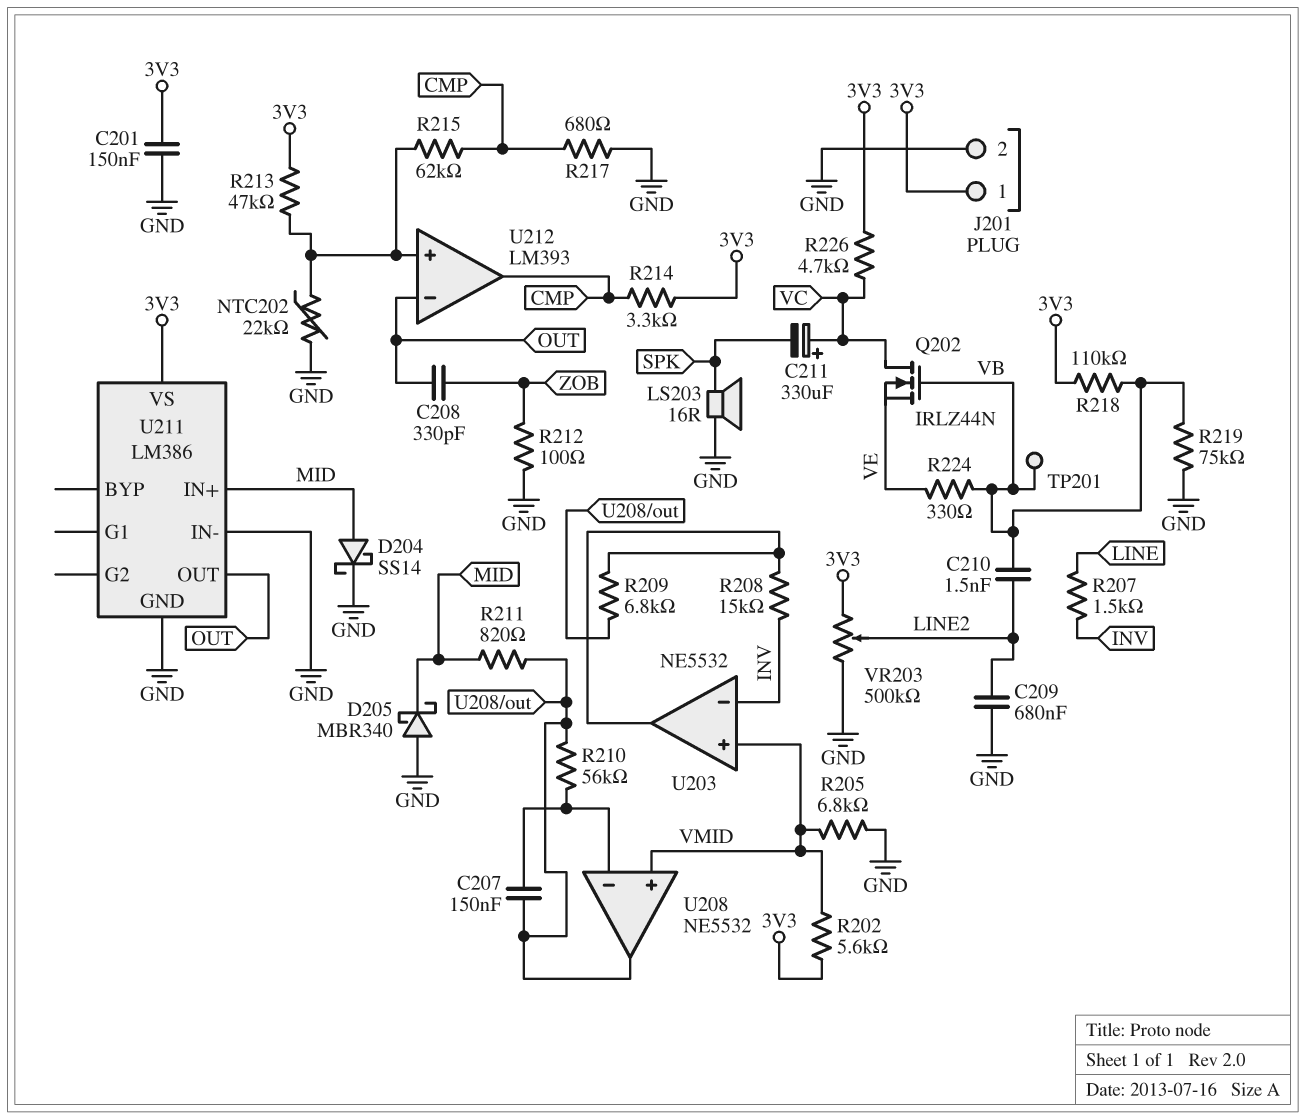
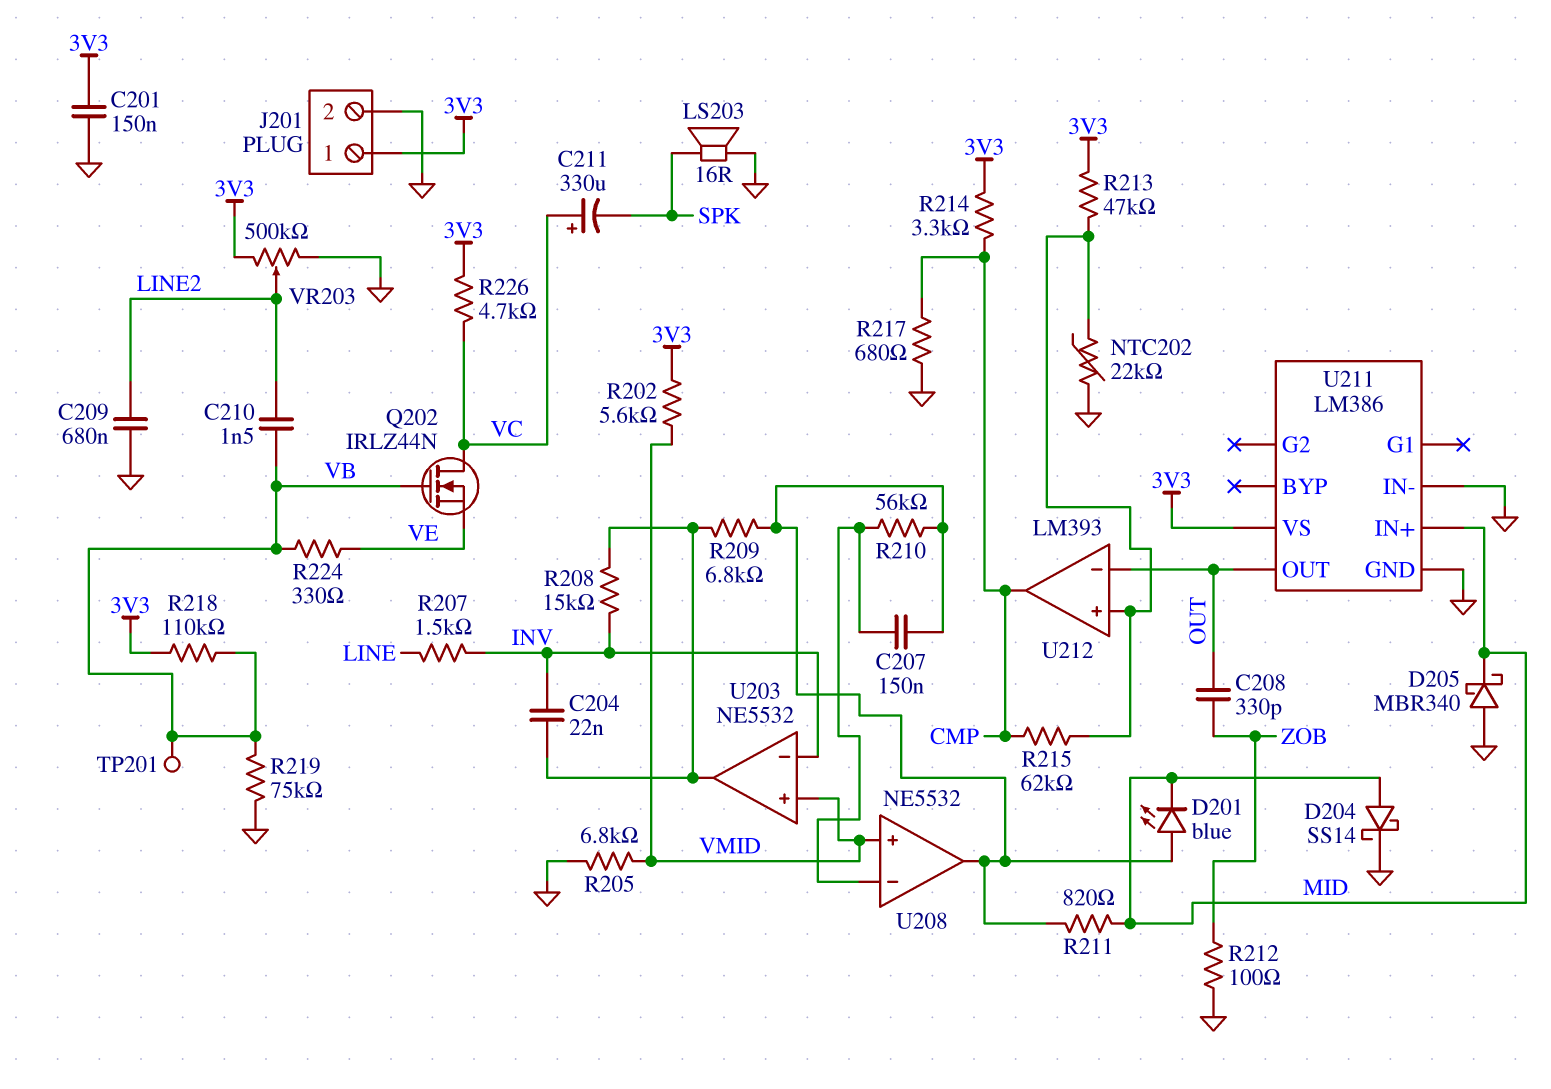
C204: none -> 22nF (INV, U203/out)
D201: none -> LED blue (A U208/out, K MID)

